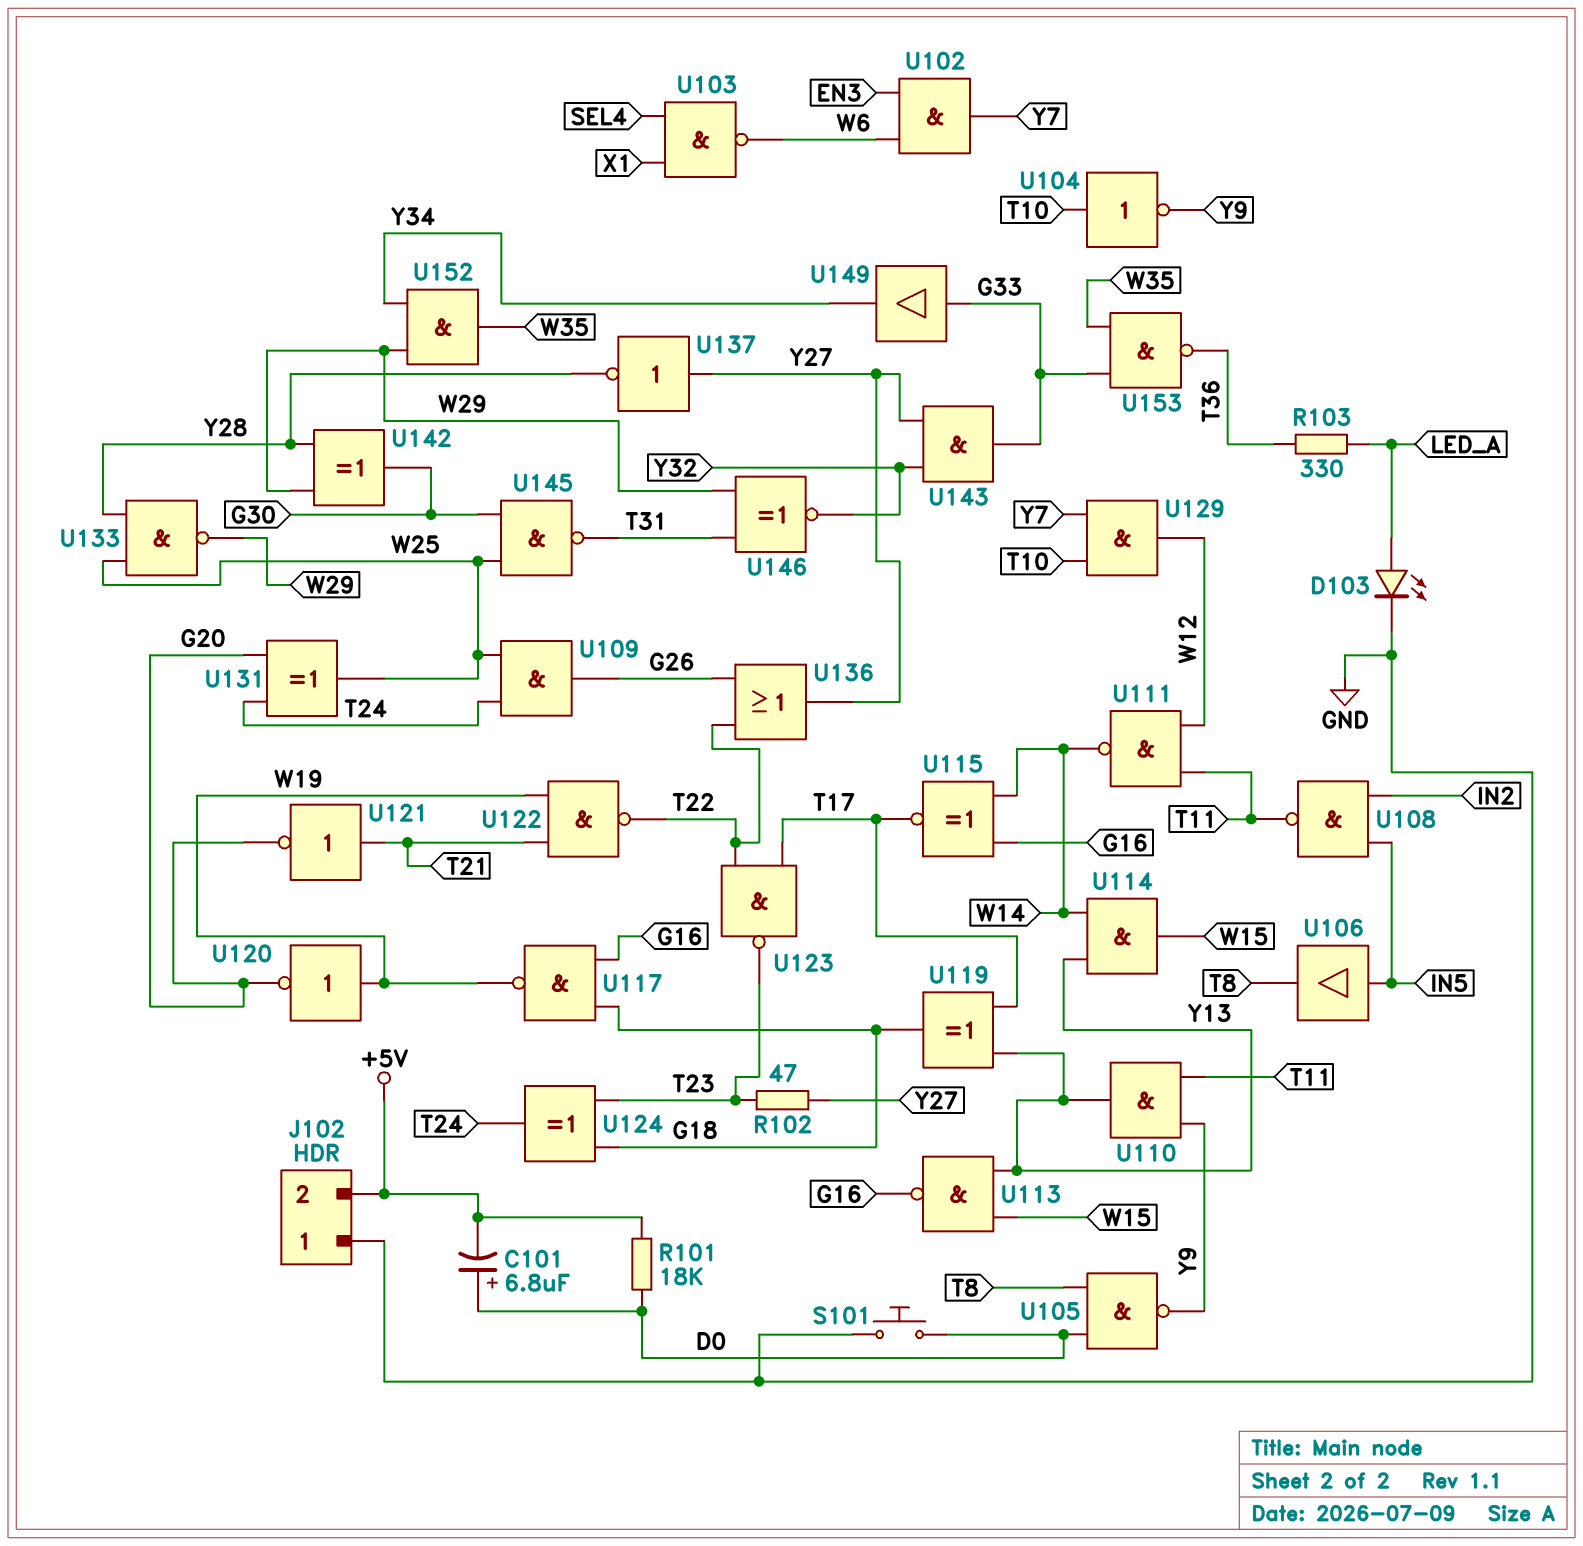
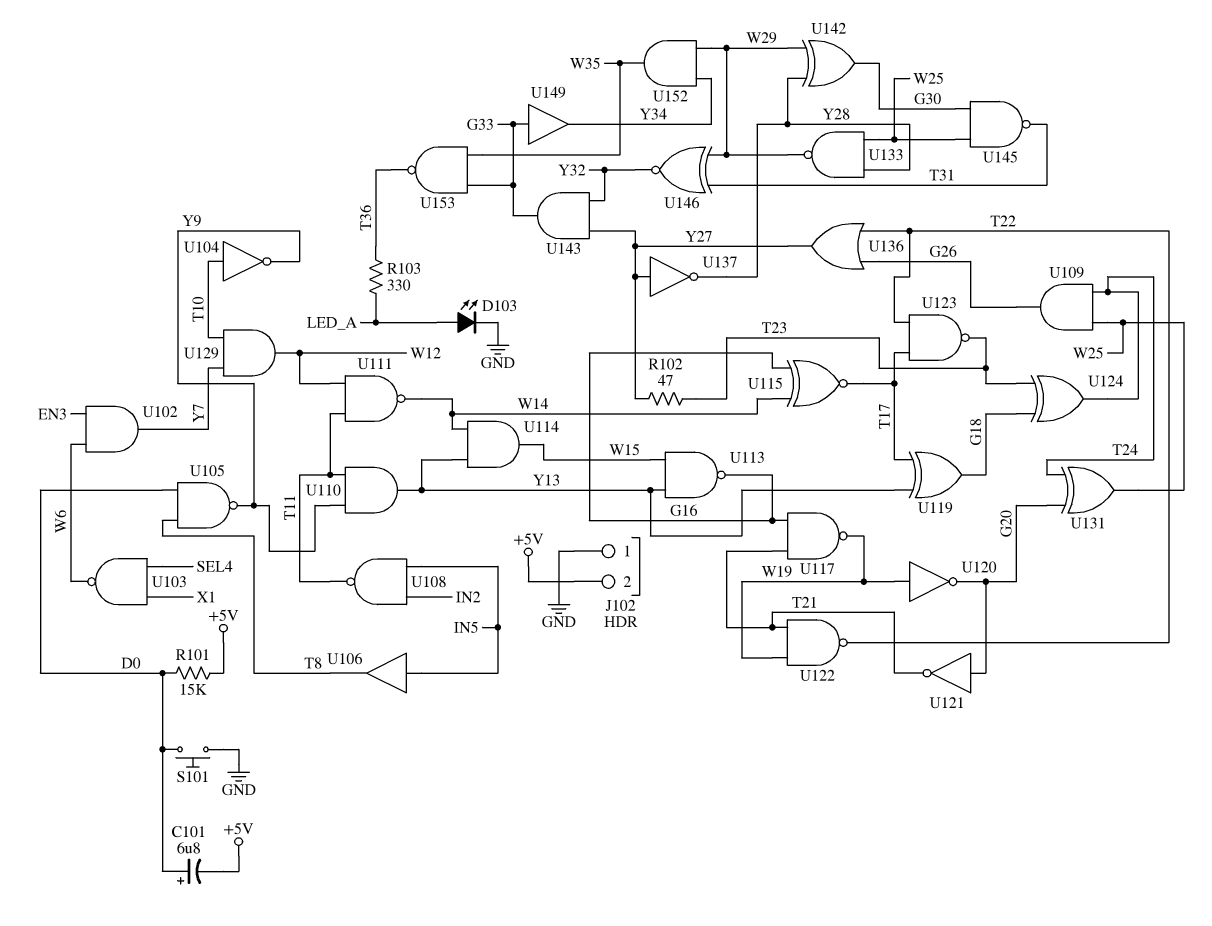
R101: 18k (+5V, D0) -> 15k (+5V, D0)
U117: NAND (in G16, in G18, out W19) -> NAND (in G16, in T21, out W19)
U121: NOT (in T21, out G20) -> NOT (in G20, out T21)

